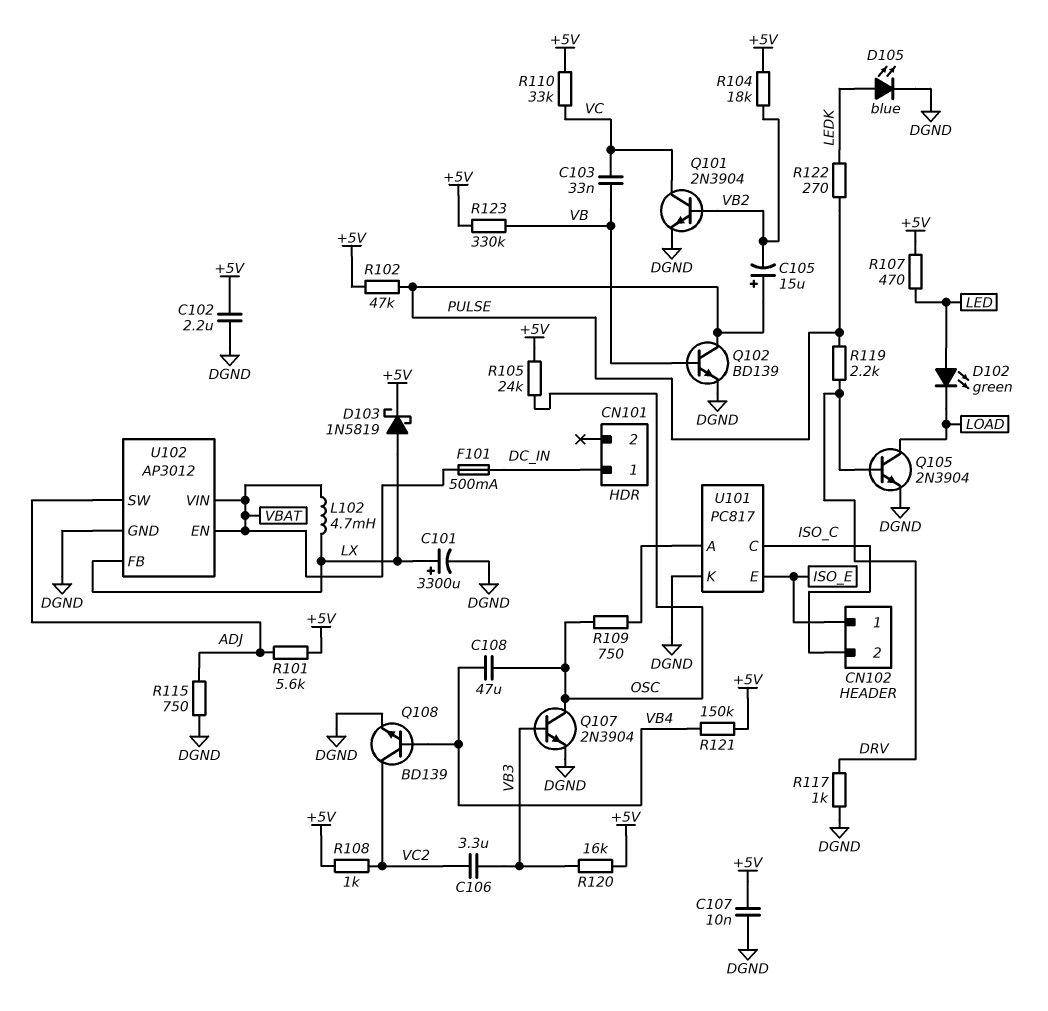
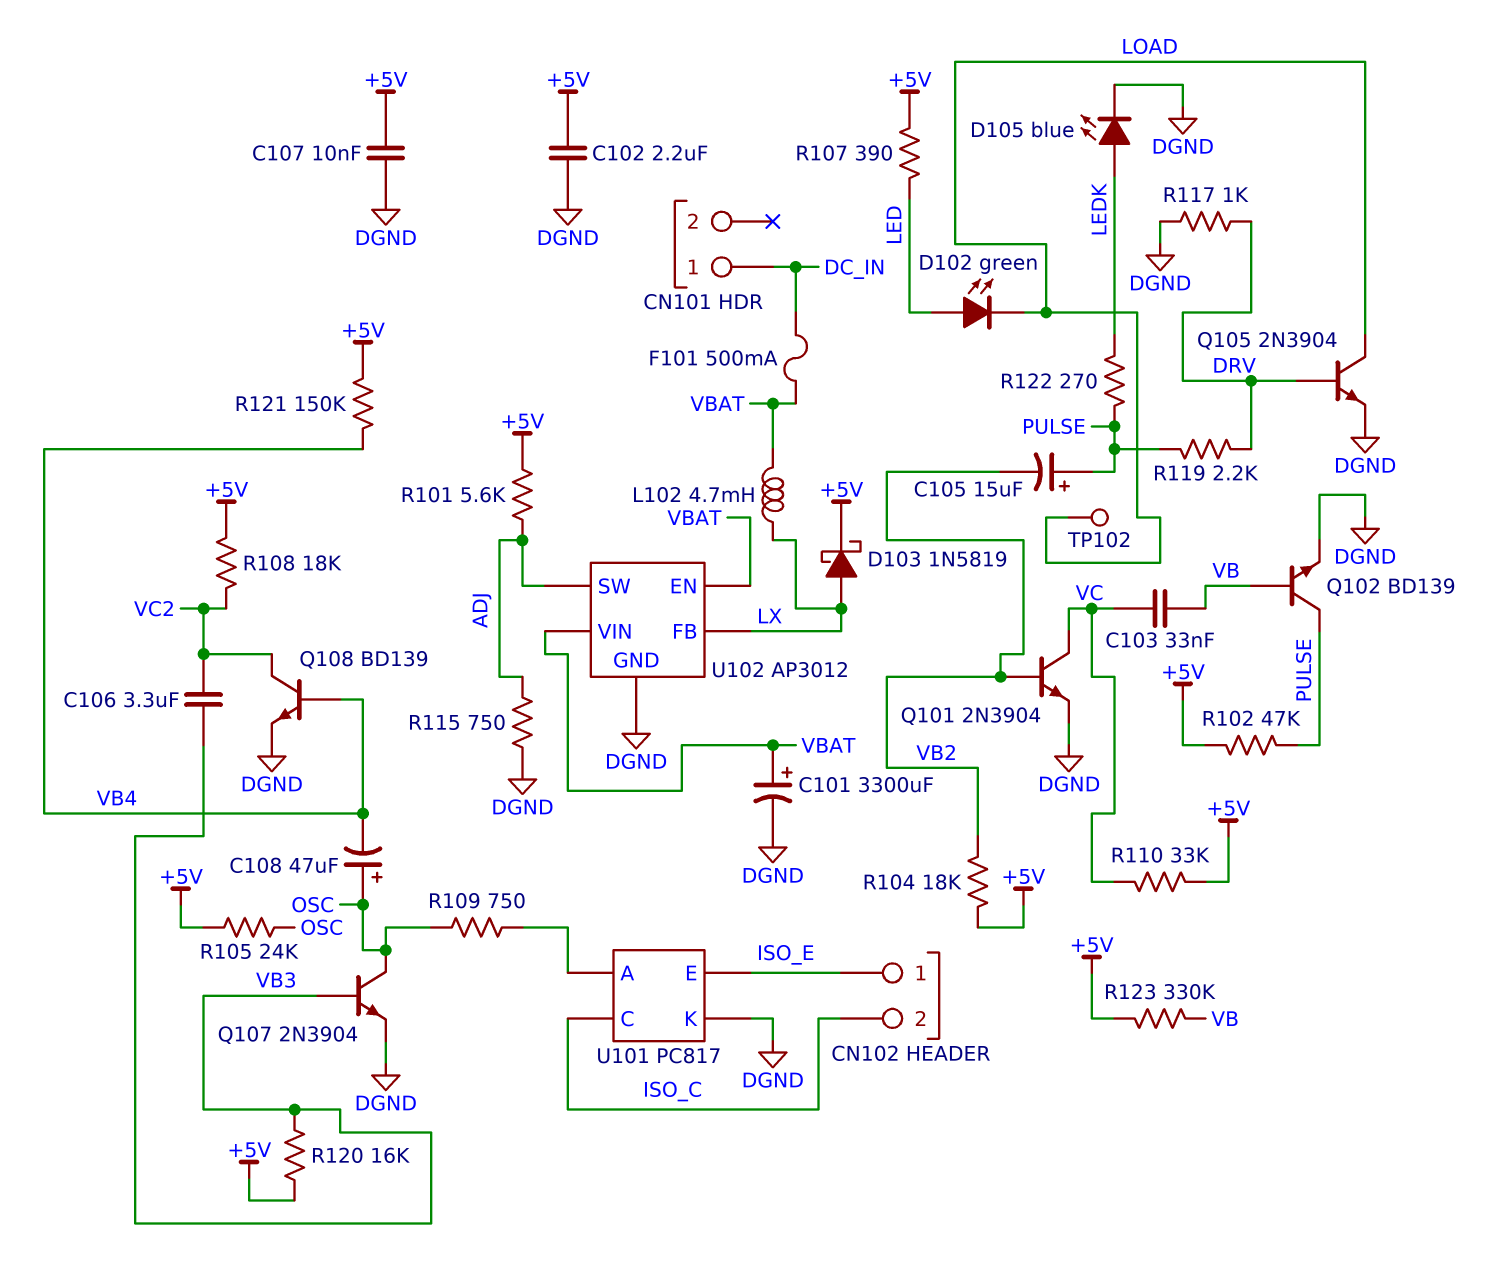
C101: 3300uF (plus LX, minus DGND) -> 3300uF (plus VBAT, minus DGND)
C108: 47uF (OSC, VB4) -> 47uF (plus OSC, minus VB4)
R107: 470 (+5V, LED) -> 390 (+5V, LED)
R108: 1k (+5V, VC2) -> 18k (+5V, VC2)
TP102: none -> test point (LOAD)

